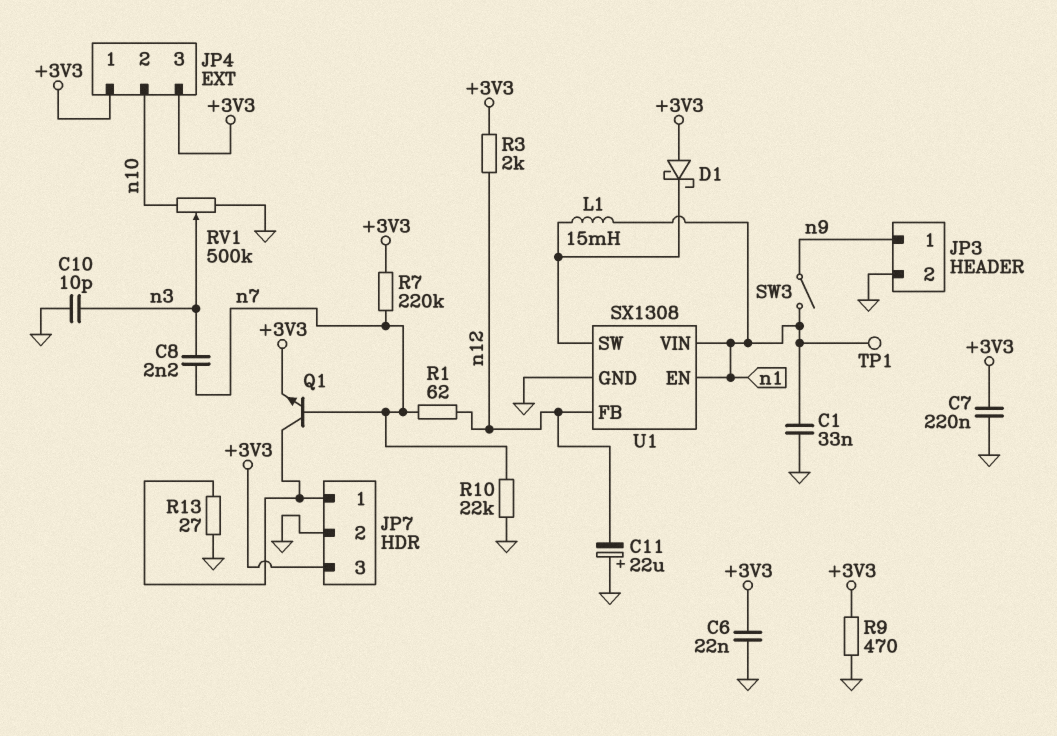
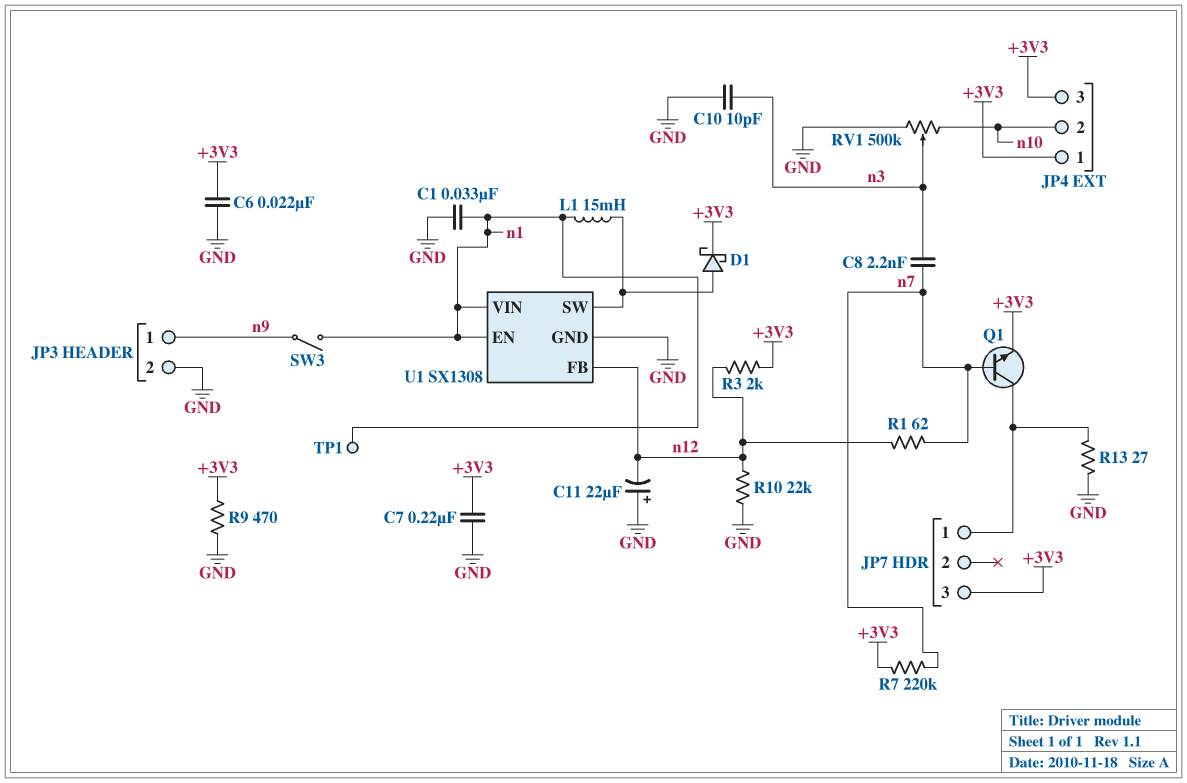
D1: schottky (A +3V3, K U1/SW) -> schottky (A U1/SW, K +3V3)
JP7 pin 2: GND -> none
R10: 22k (GND, n7) -> 22k (GND, n12)

